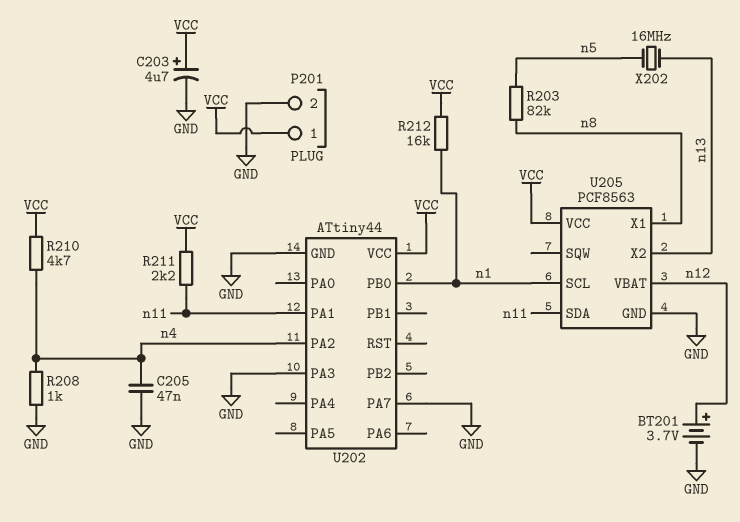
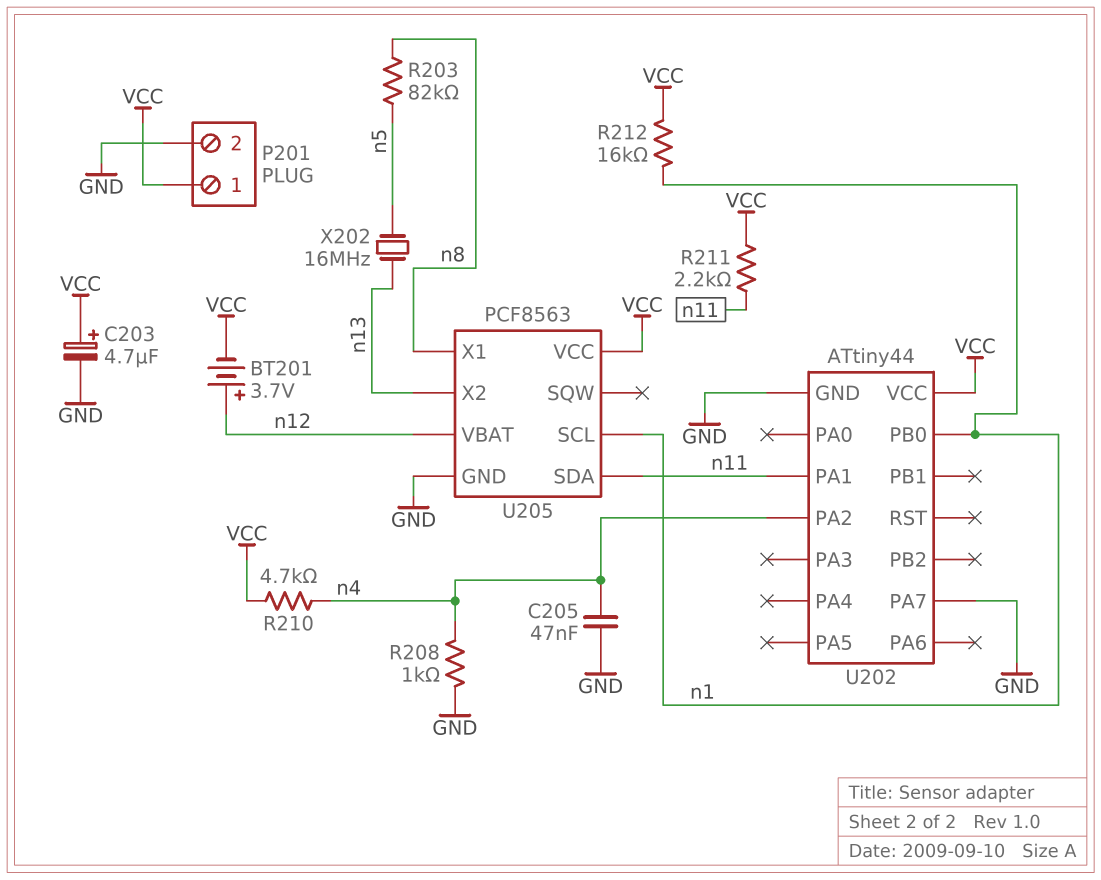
BT201: 3.7V (plus n12, minus GND) -> 3.7V (plus n12, minus VCC)
U202 pin PA3: GND -> none

